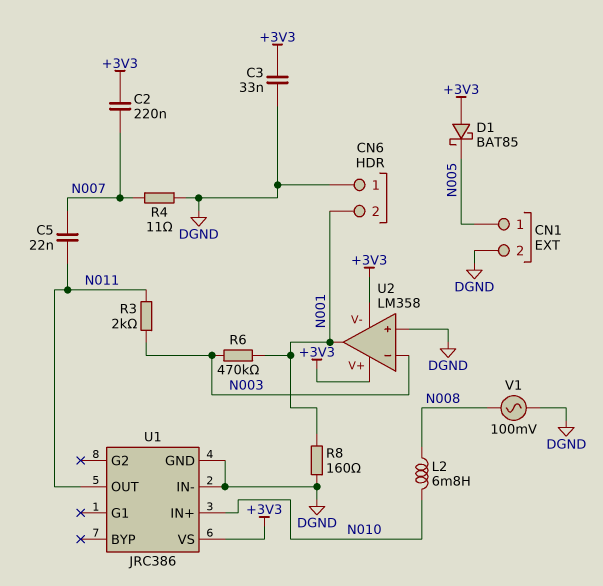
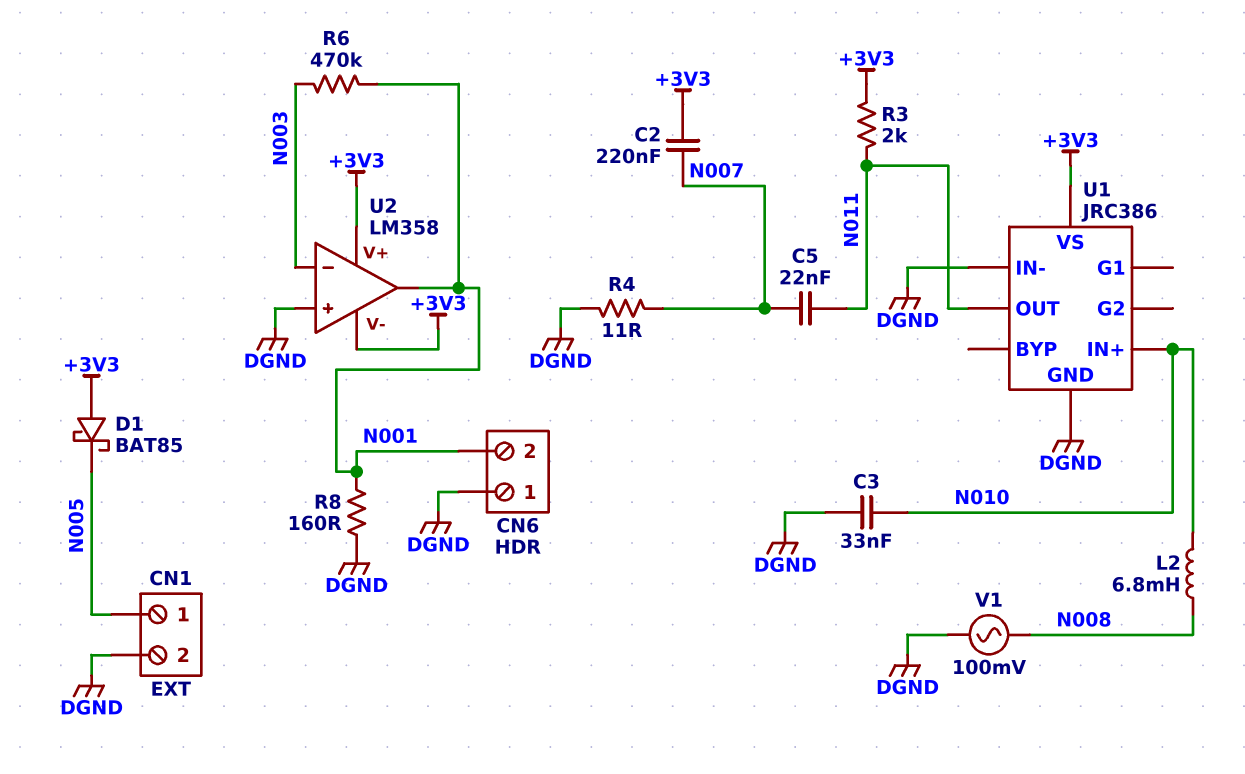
C3: 33nF (+3V3, DGND) -> 33nF (DGND, N010)
R3: 2k (N003, N011) -> 2k (+3V3, N011)

